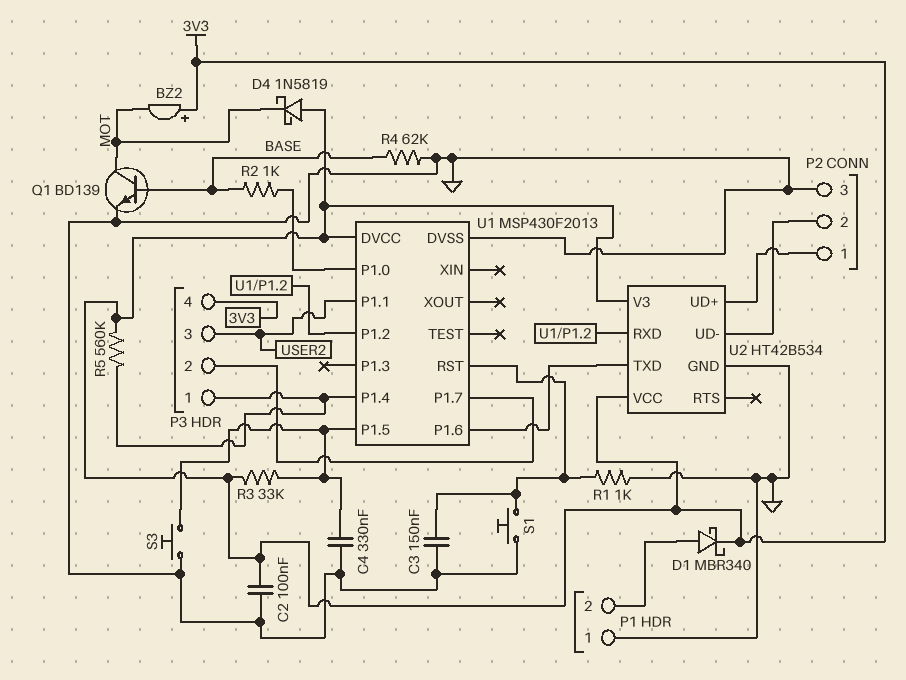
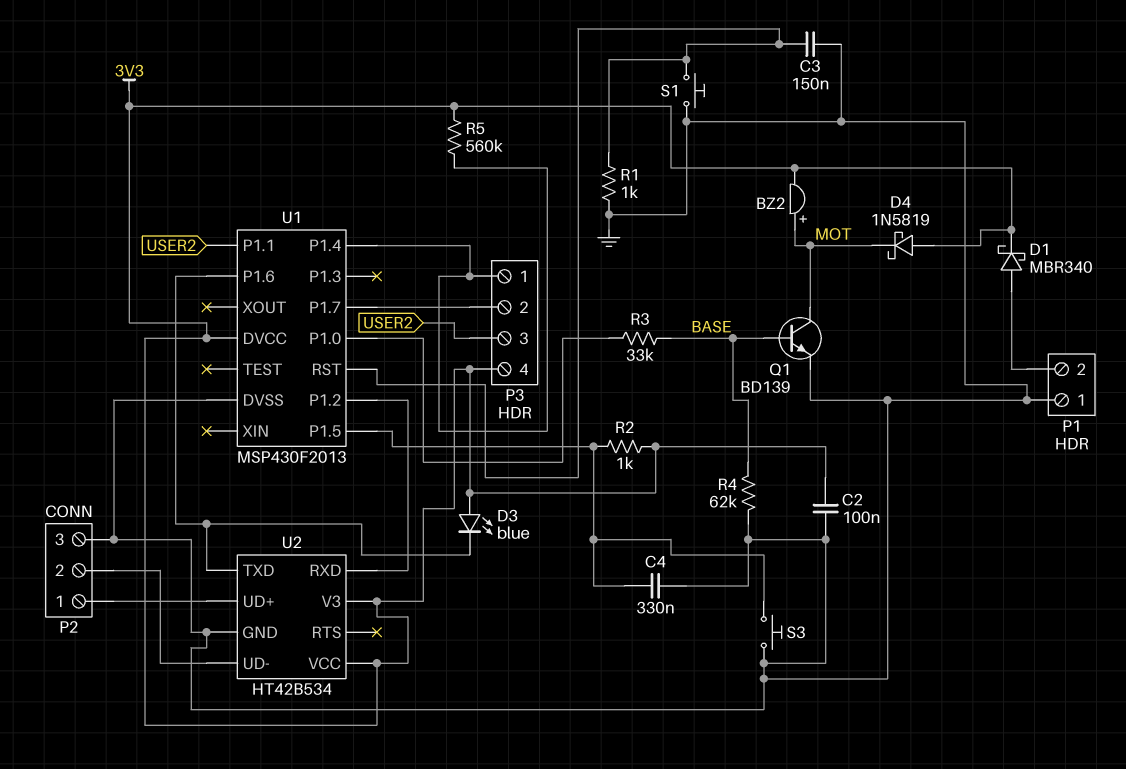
BZ2: buzzer (plus 3V3, minus MOT) -> buzzer (plus MOT, minus 3V3)
D3: none -> LED blue (A 3V3, K U1/P1.6)
R2: 1k (BASE, U1/P1.0) -> 1k (3V3, U1/P1.5)
R3: 33k (3V3, U1/P1.5) -> 33k (BASE, U1/P1.0)

